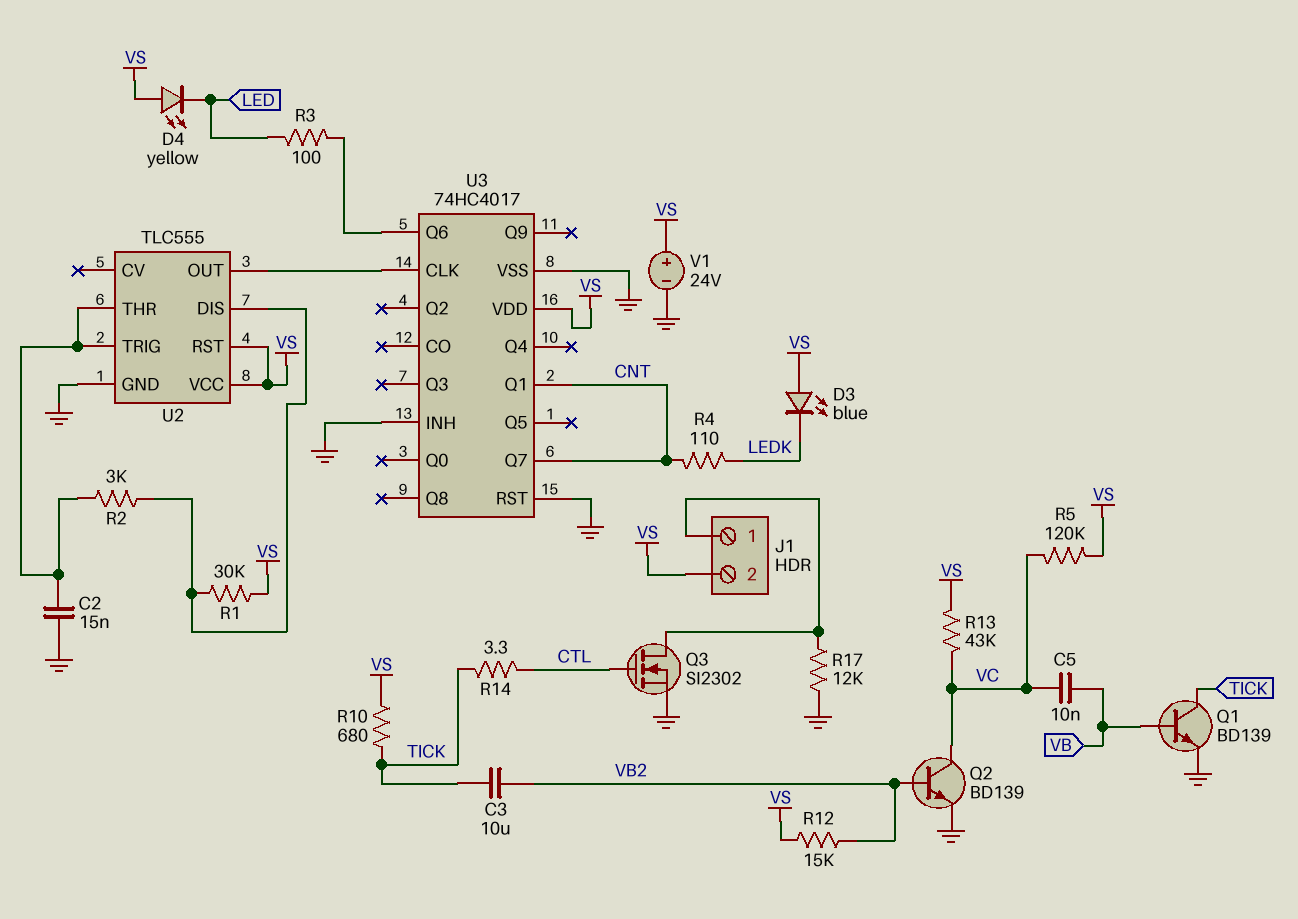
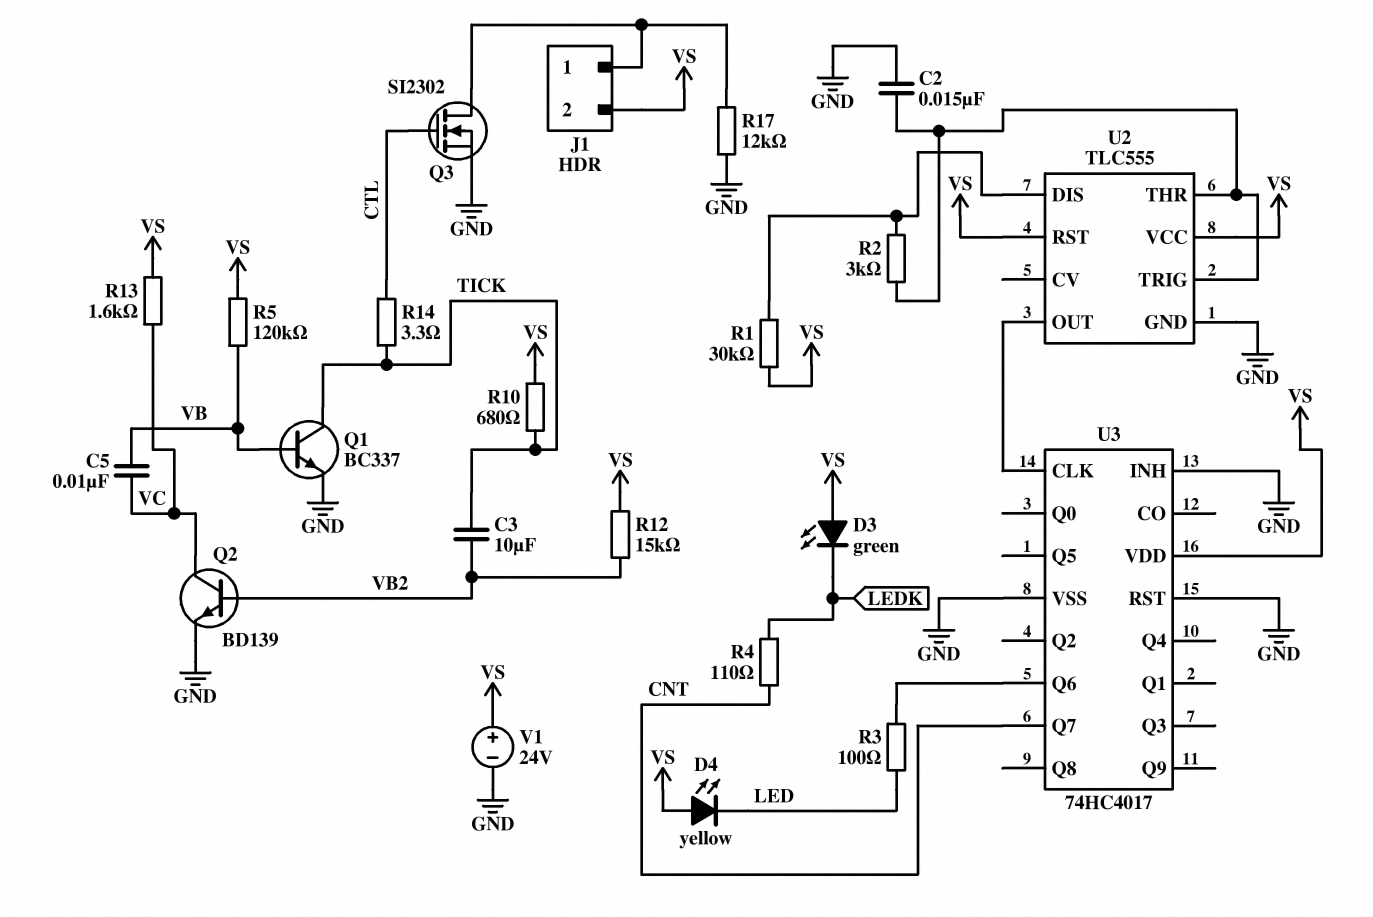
D3: LED blue (A VS, K LEDK) -> LED green (A VS, K LEDK)
Q1: NPN BD139 (B VB, C TICK, E GND) -> NPN BC337 (B VB, C TICK, E GND)
R5: 120k (VC, VS) -> 120k (VB, VS)
R13: 43k (VC, VS) -> 1.6k (VC, VS)
U3 pin Q1: CNT -> none

